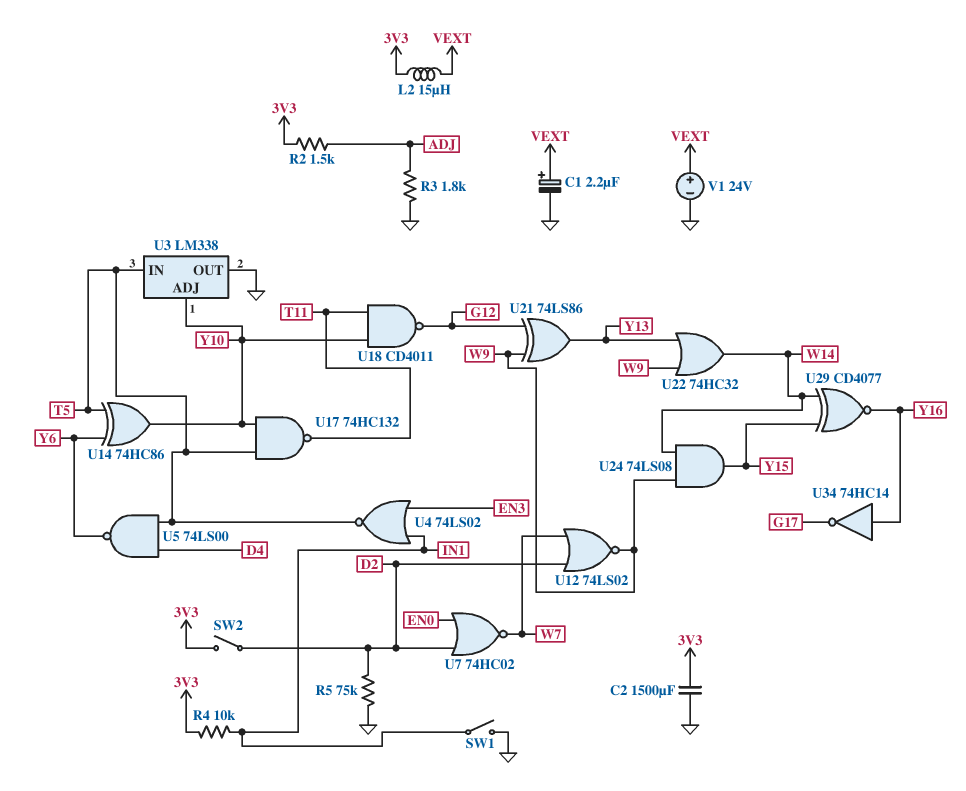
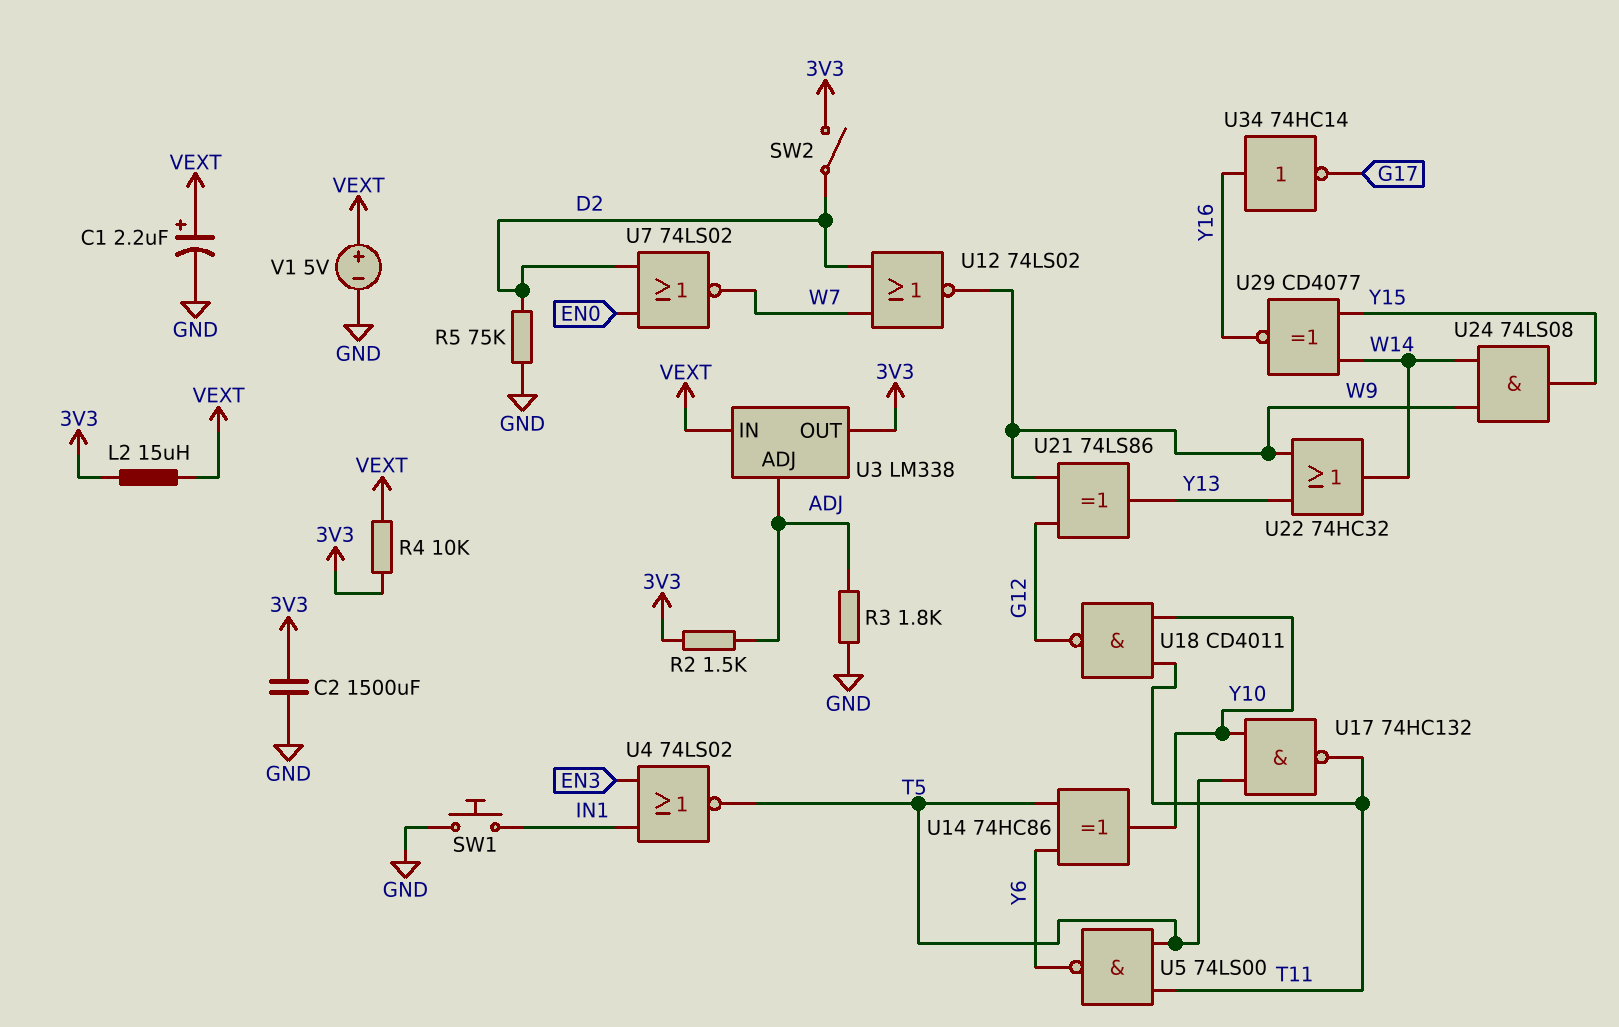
R4: 10k (3V3, IN1) -> 10k (3V3, VEXT)
SW1: switch (GND, IN1) -> button (GND, IN1)
U3 pin ADJ: Y10 -> ADJ
U3 pin IN: T5 -> VEXT
U3 pin OUT: GND -> 3V3
U5: NAND 74LS00 (in D4, in T5, out Y6) -> NAND 74LS00 (in T5, in T11, out Y6)
U7: NOR 74HC02 (in D2, in EN0, out W7) -> NOR 74LS02 (in D2, in EN0, out W7)
V1: 24V (plus VEXT, minus GND) -> 5V (plus VEXT, minus GND)

